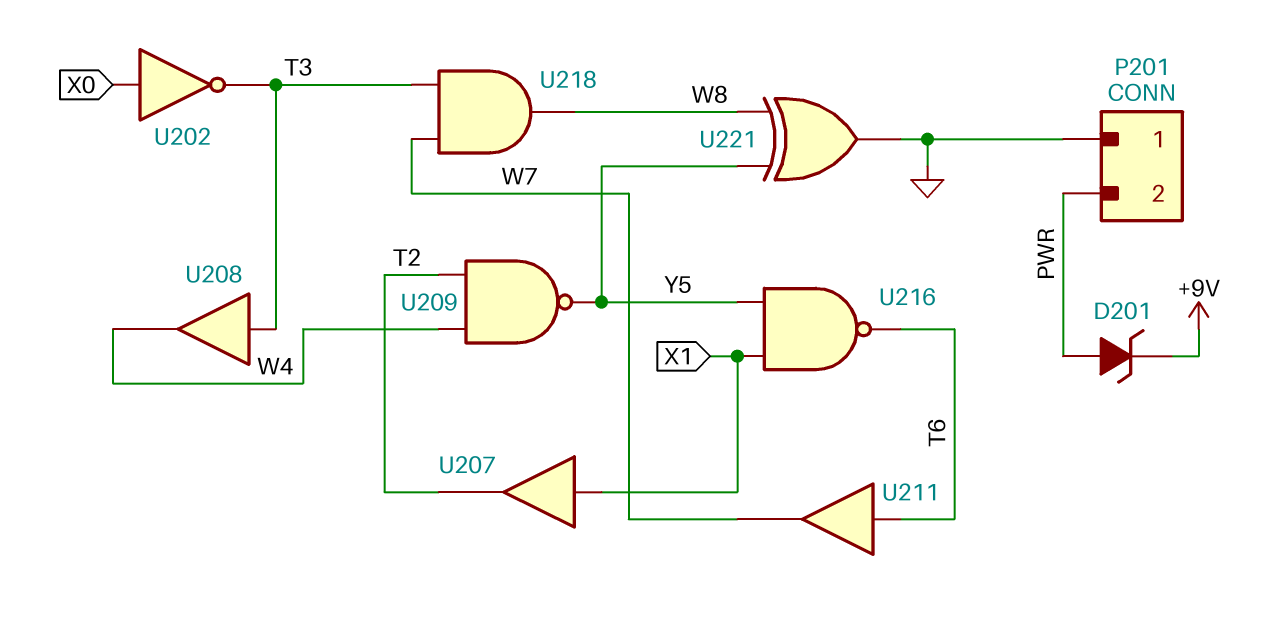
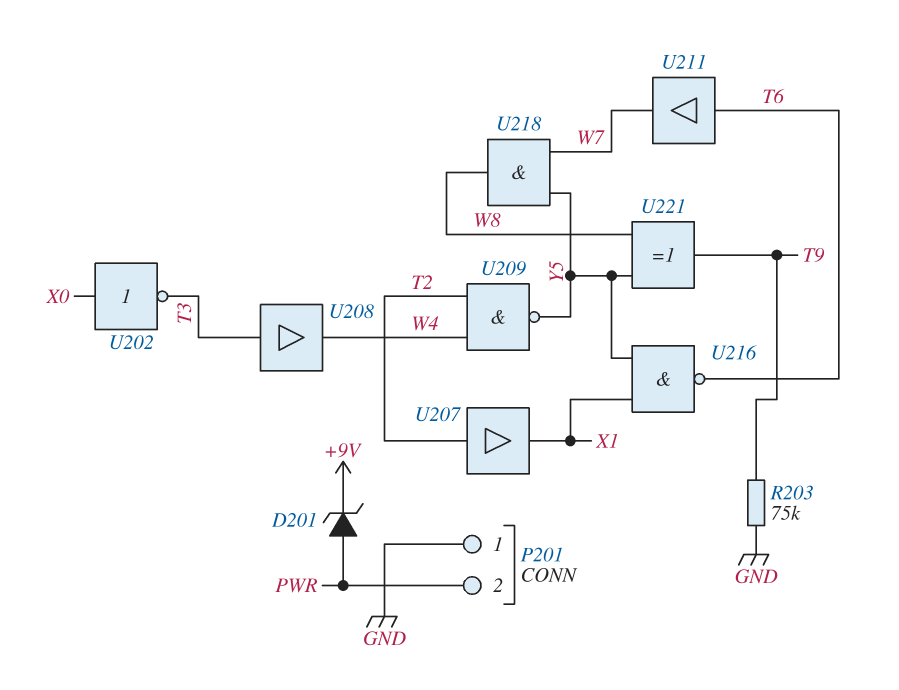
R203: none -> 75k (GND, T9)
U207: buffer (in X1, out T2) -> buffer (in T2, out X1)
U218: AND (in T3, in W7, out W8) -> AND (in W7, in Y5, out W8)
U221: XOR (in W8, in Y5, out GND) -> XOR (in W8, in Y5, out T9)

